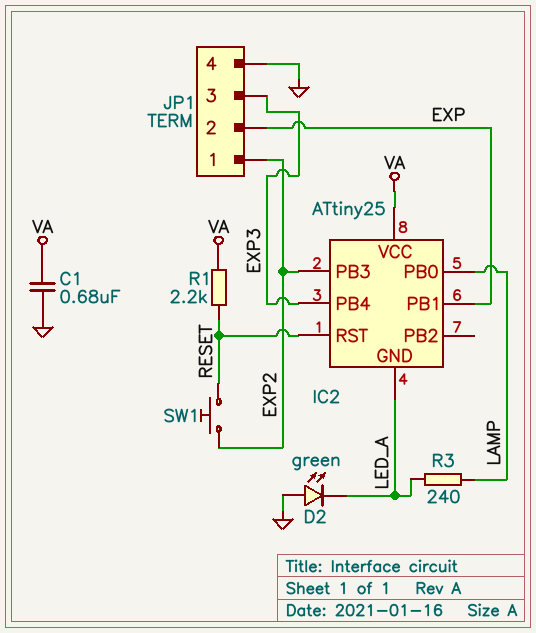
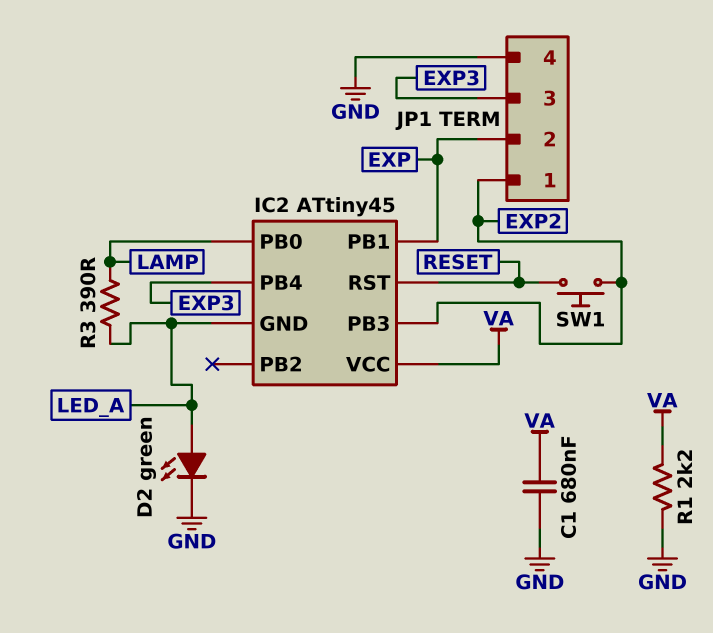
D2: LED green (A GND, K LED_A) -> LED green (A LED_A, K GND)
IC2: ATtiny25 -> ATtiny45
R1: 2.2k (RESET, VA) -> 2.2k (GND, VA)
R3: 240 (LAMP, LED_A) -> 390 (LAMP, LED_A)

